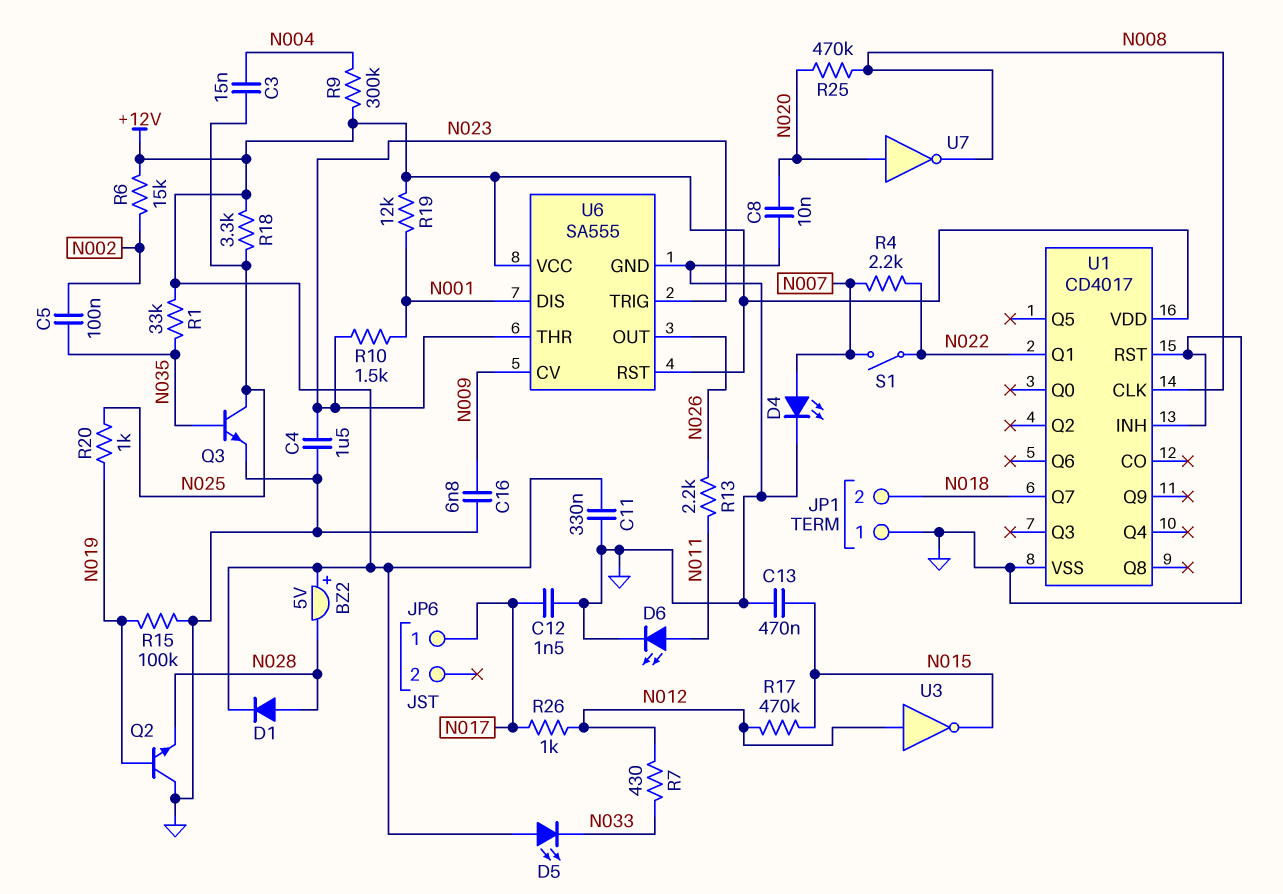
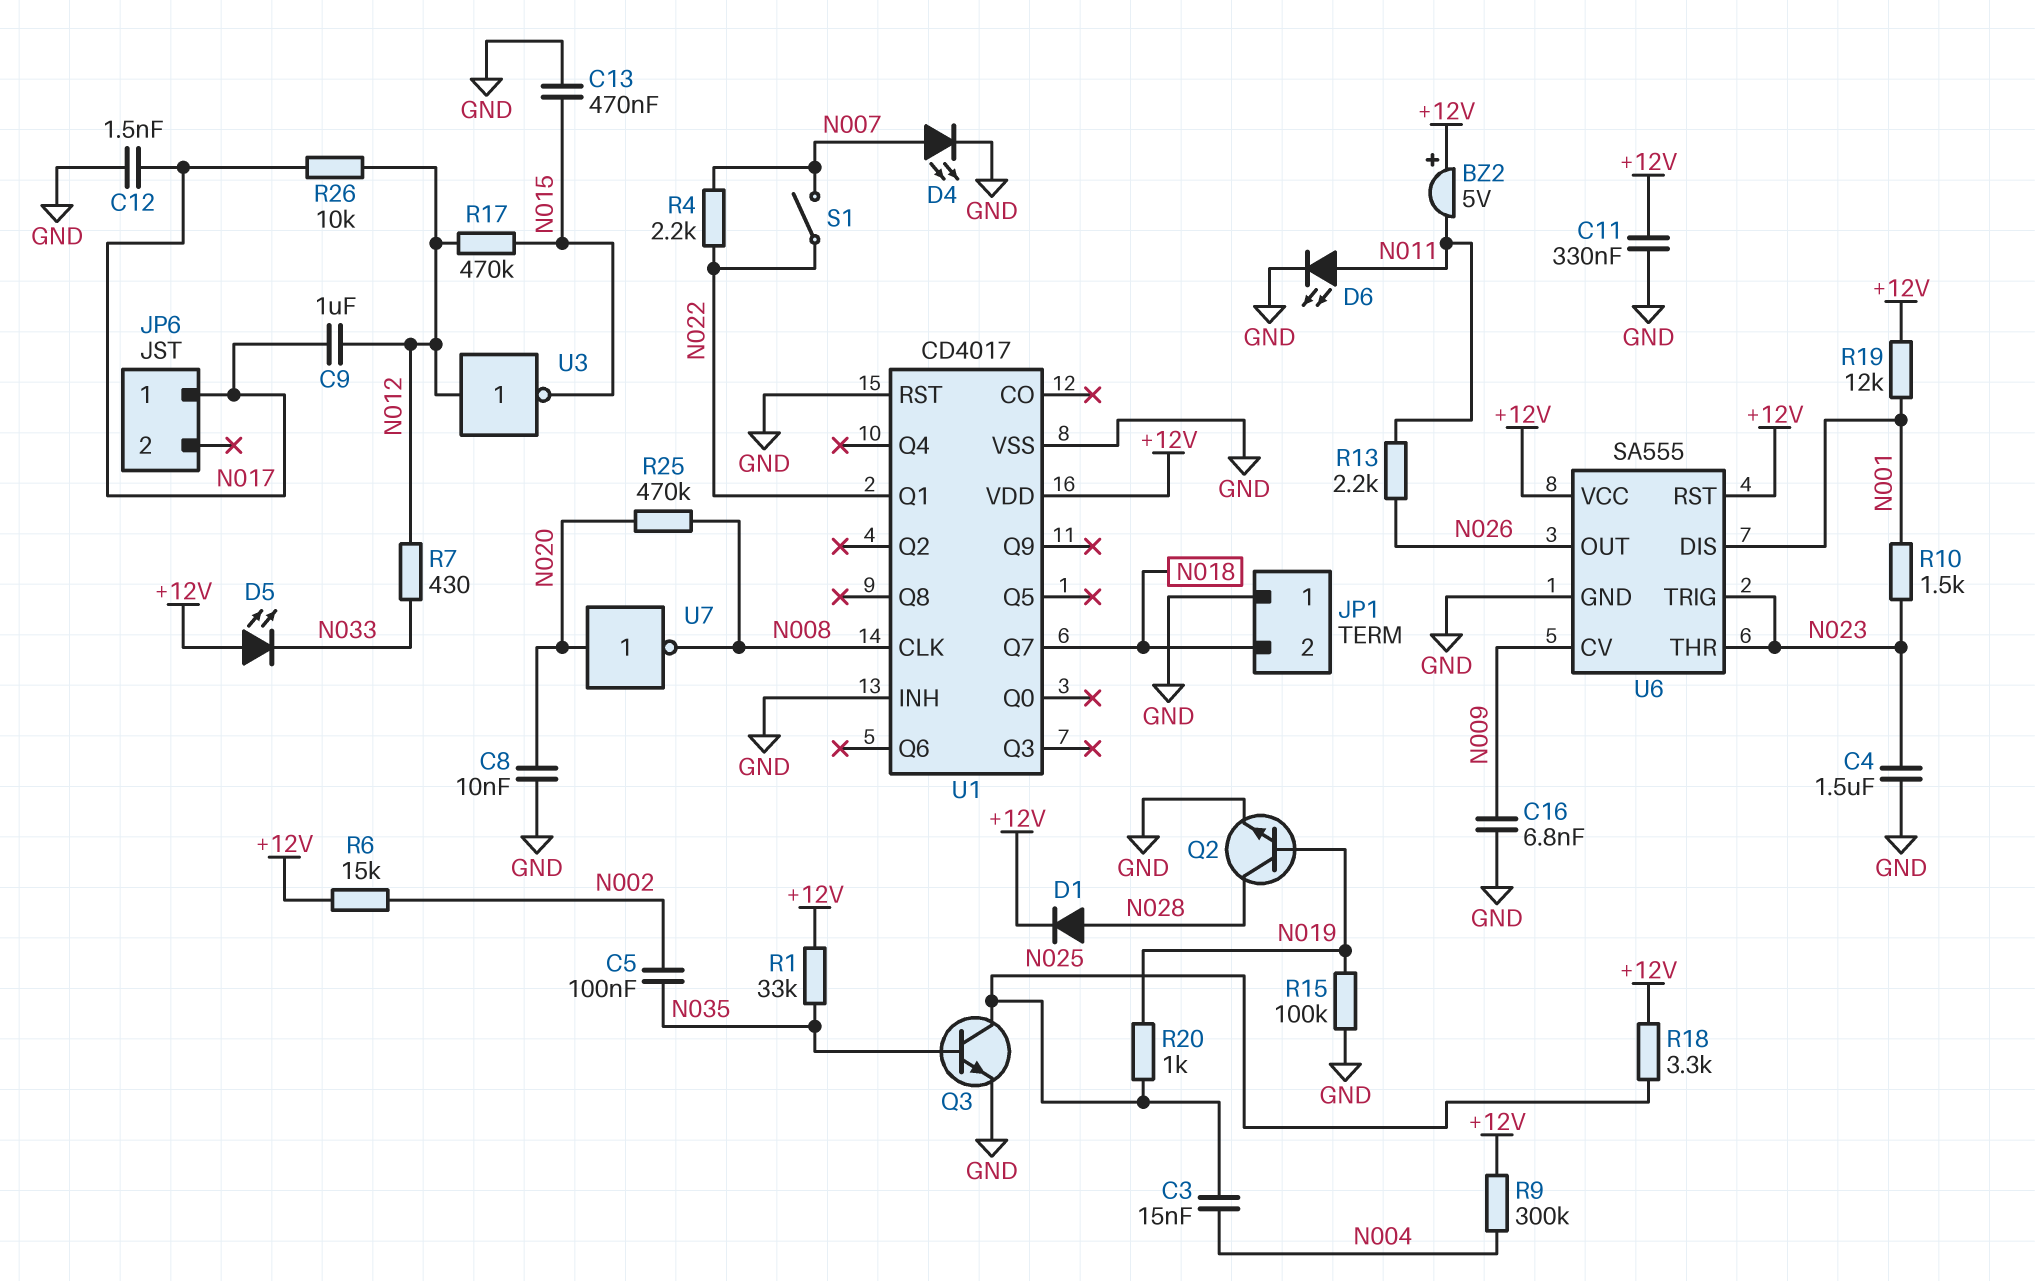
BZ2: buzzer 5V (plus +12V, minus N028) -> buzzer 5V (plus +12V, minus N011)
C9: none -> 1uF (N012, N017)
Q2: NPN (B N019, C GND, E N028) -> NPN (B N019, C N028, E GND)
R26: 1k (N012, N017) -> 10k (N012, N017)

